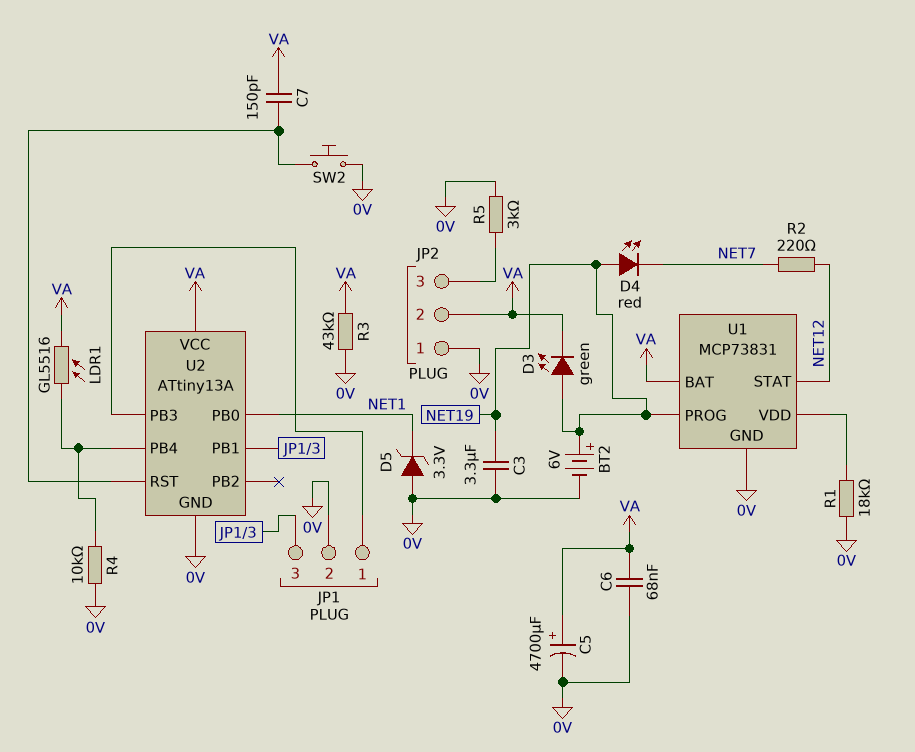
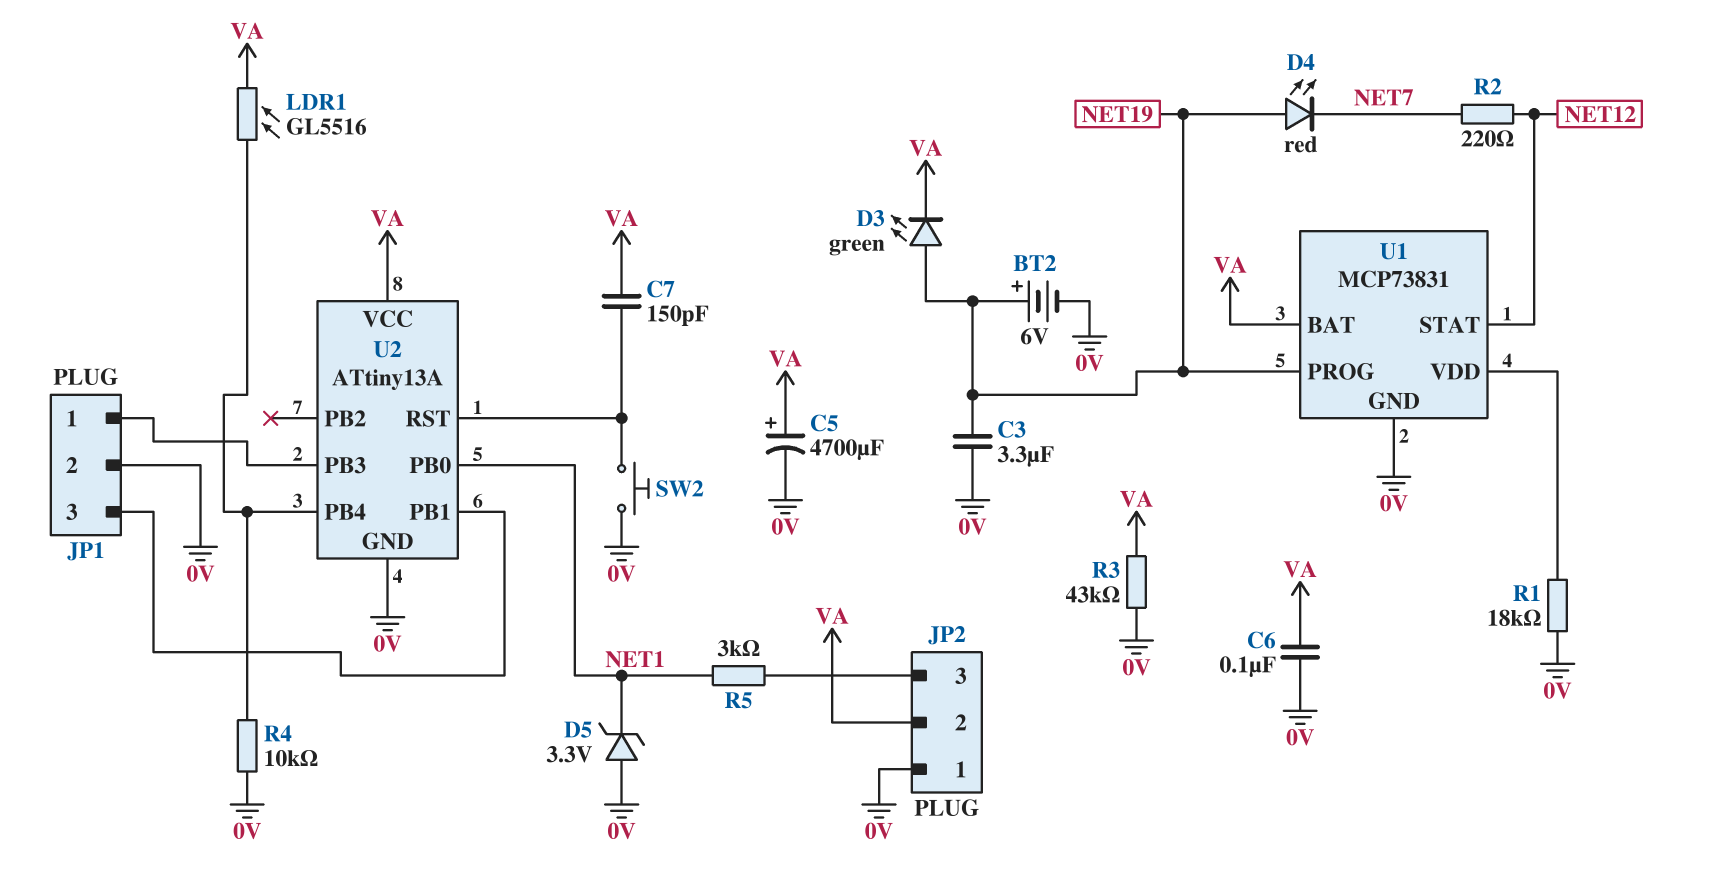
C6: 68nF (0V, VA) -> 100nF (0V, VA)
R5: 3k (0V, JP2/3) -> 3k (JP2/3, NET1)

